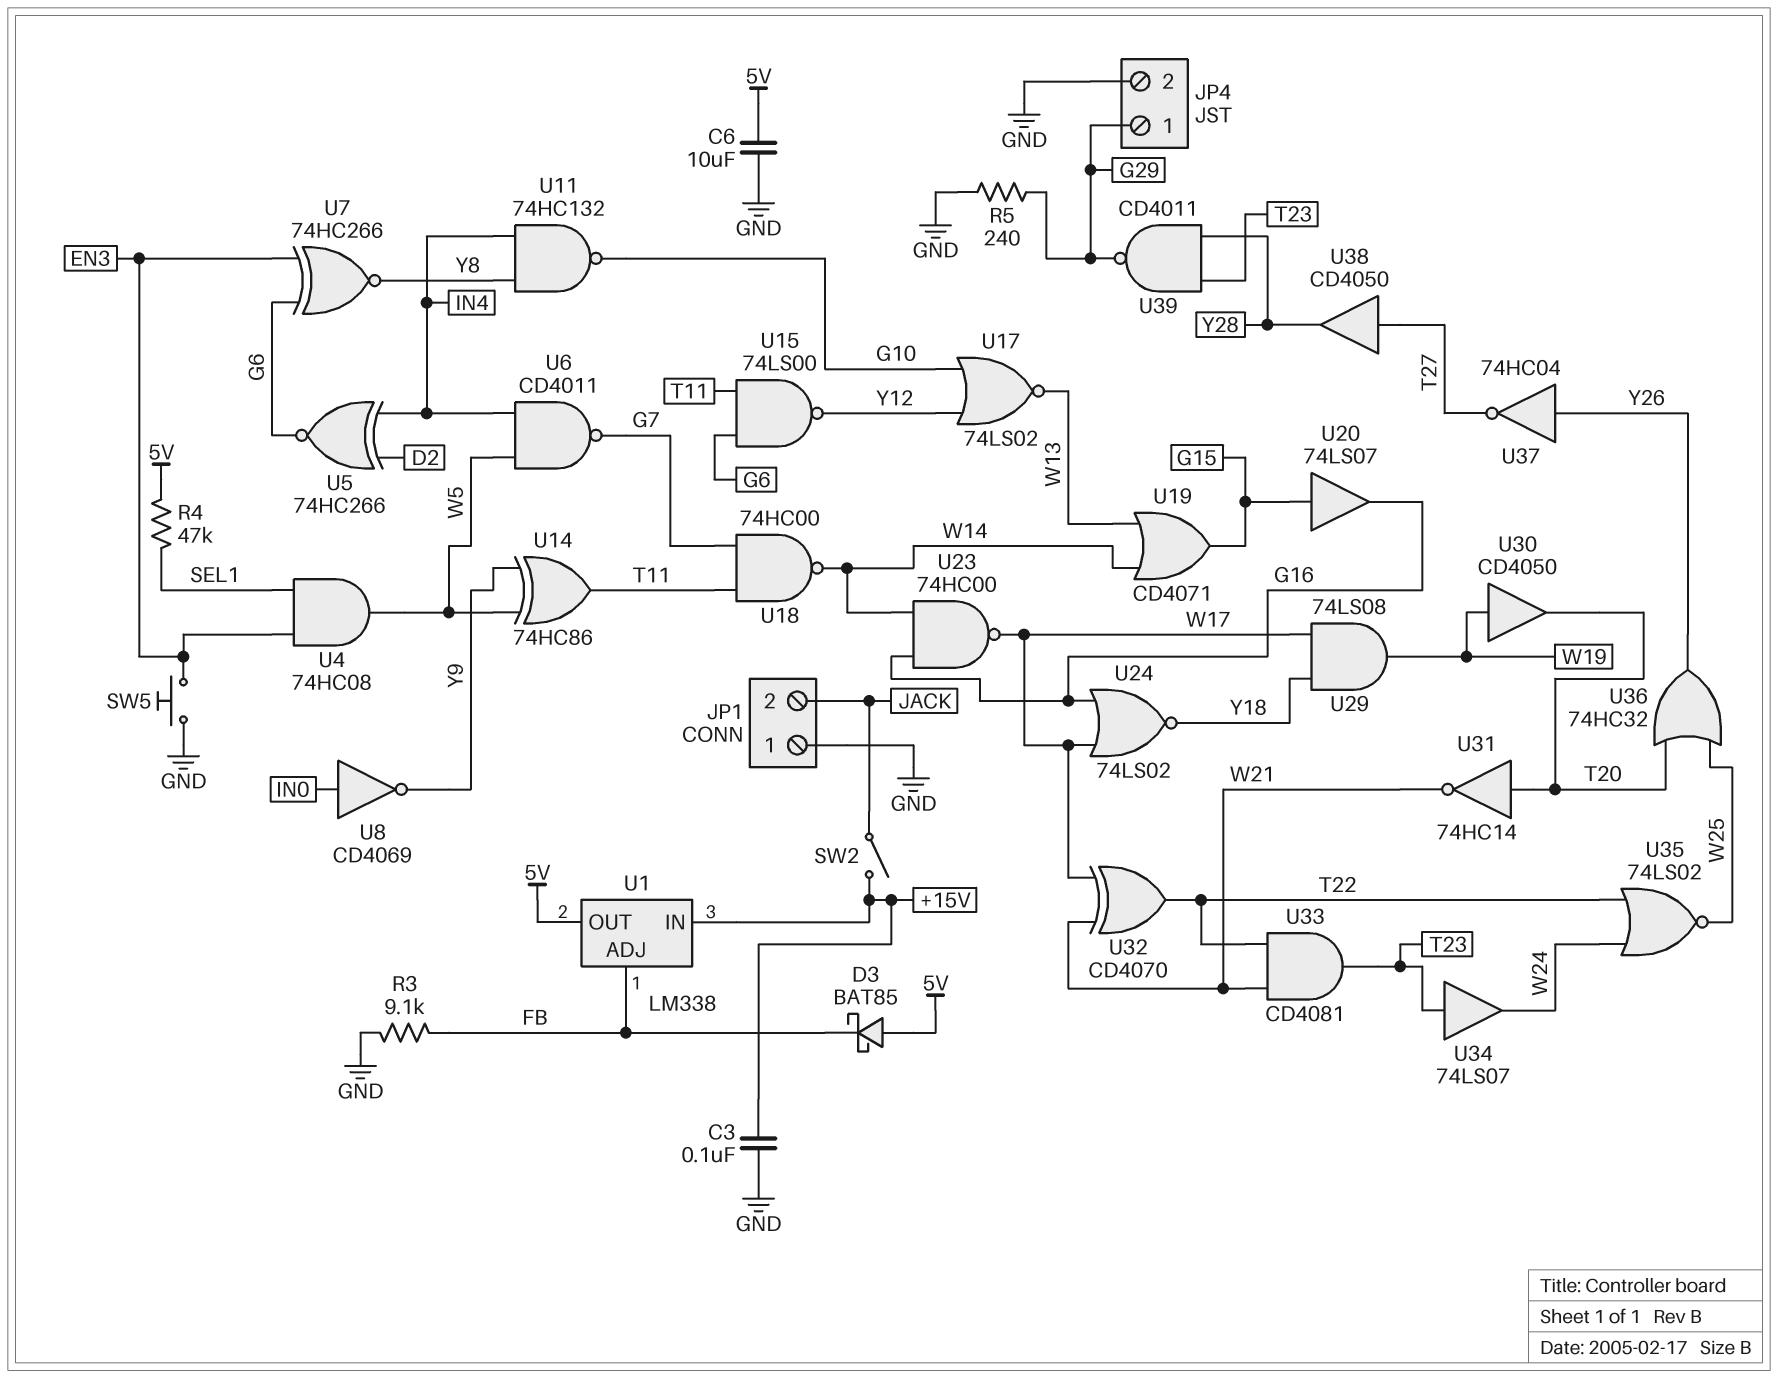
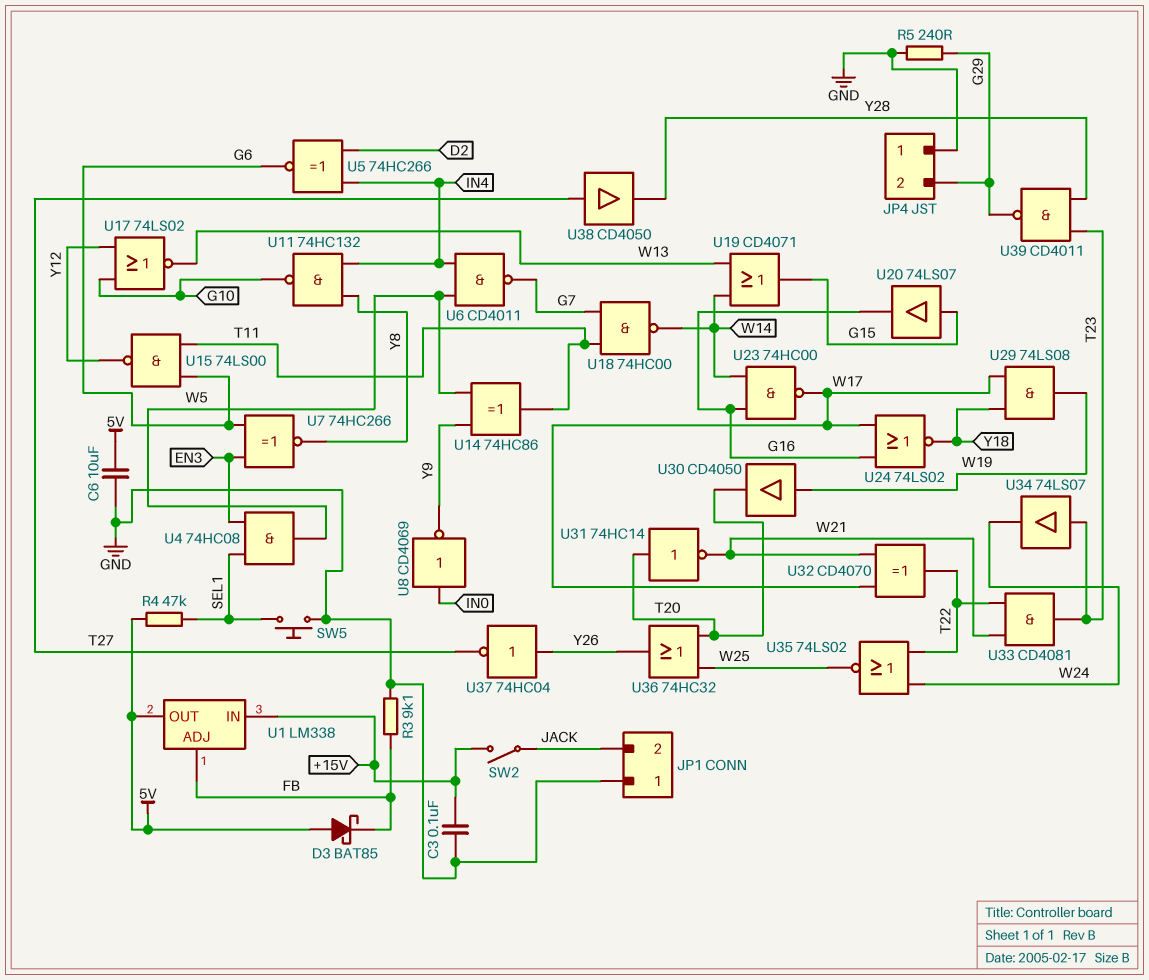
JP4 pin 1: G29 -> GND
JP4 pin 2: GND -> G29
SW5: button (EN3, GND) -> button (GND, SEL1)

